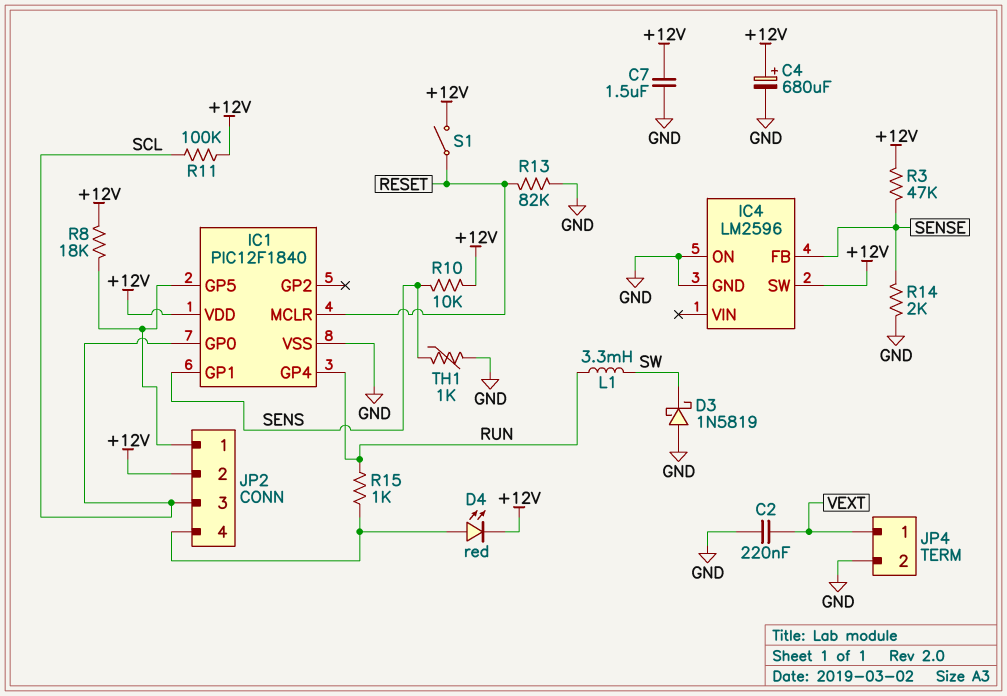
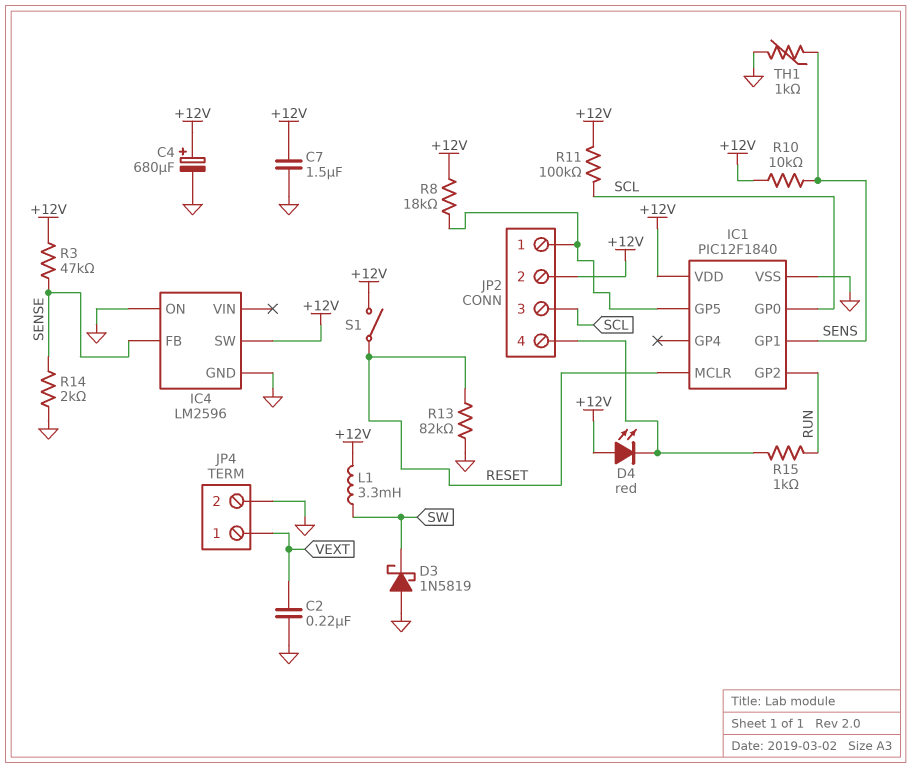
D4: LED red (A JP2/4, K +12V) -> LED red (A +12V, K JP2/4)
IC1 pin GP2: none -> RUN
IC1 pin GP4: RUN -> none
L1: 3.3mH (RUN, SW) -> 3.3mH (+12V, SW)

